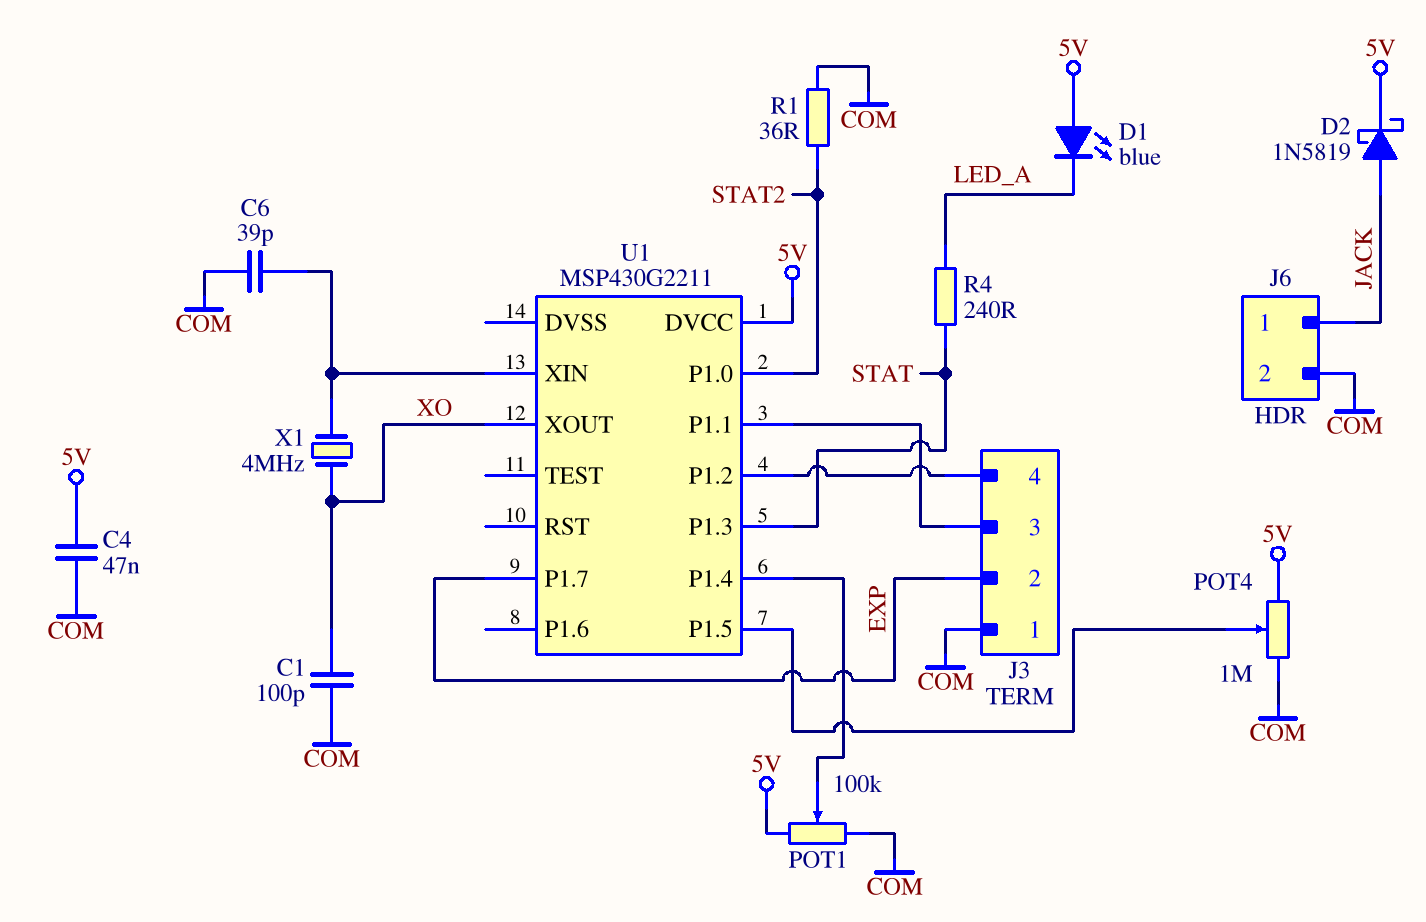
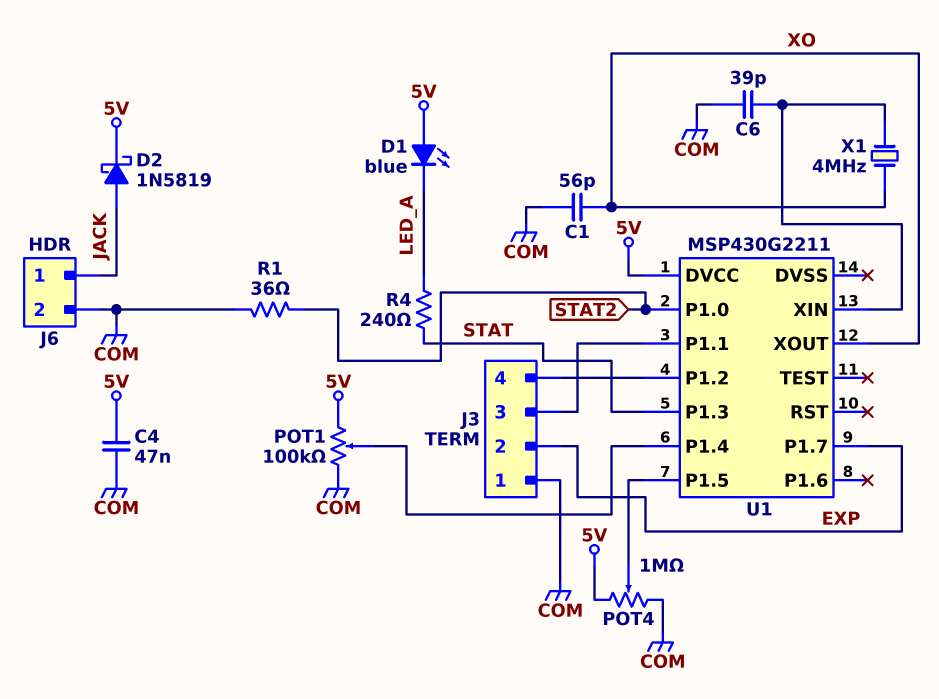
C1: 100pF (COM, XO) -> 56pF (COM, XO)

